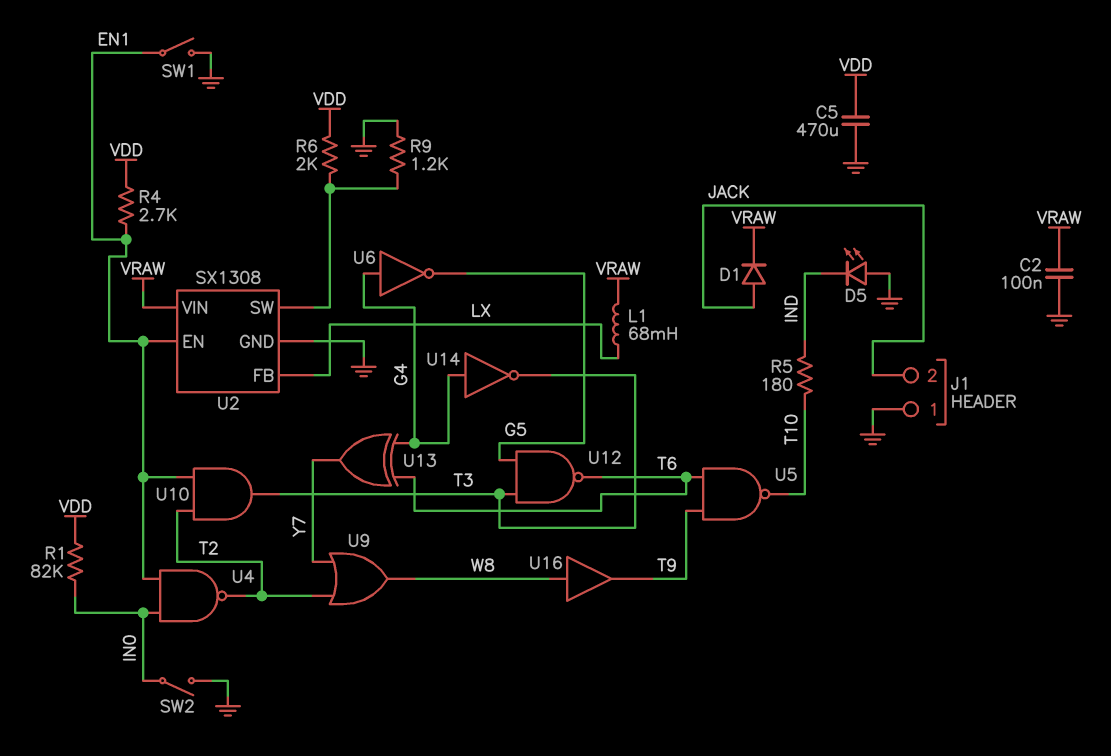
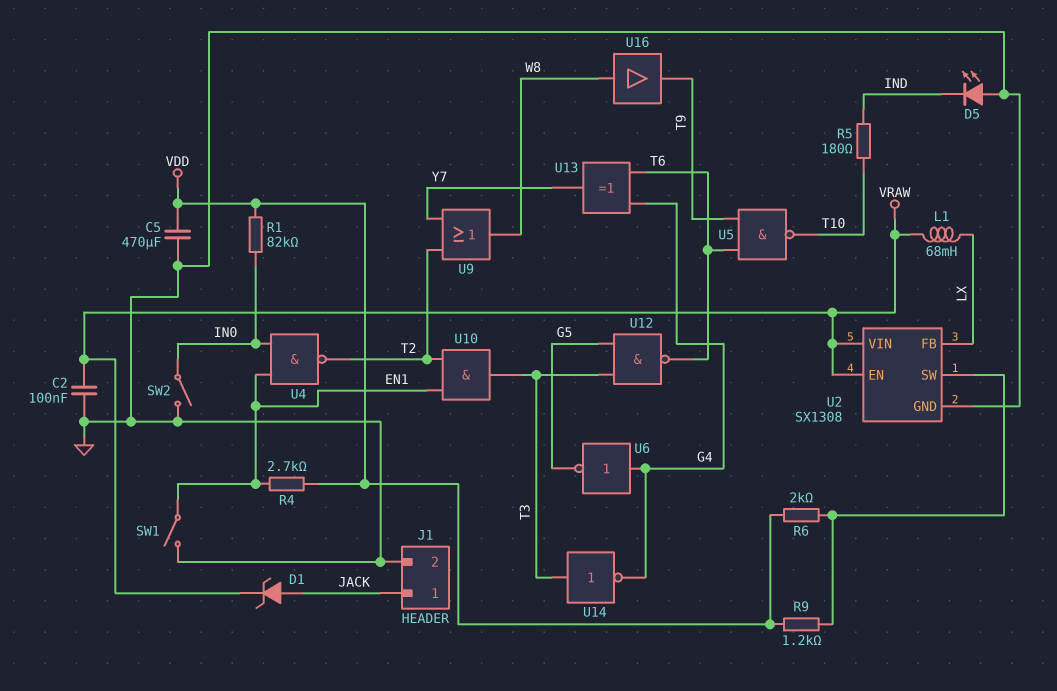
D1: diode (A JACK, K VRAW) -> zener (A JACK, K VRAW)
J1 pin 1: GND -> JACK
J1 pin 2: JACK -> GND
R9: 1.2k (GND, U2/SW) -> 1.2k (U2/SW, VDD)
U2 pin EN: EN1 -> VRAW
U14: NOT (in G4, out T3) -> NOT (in T3, out G4)

